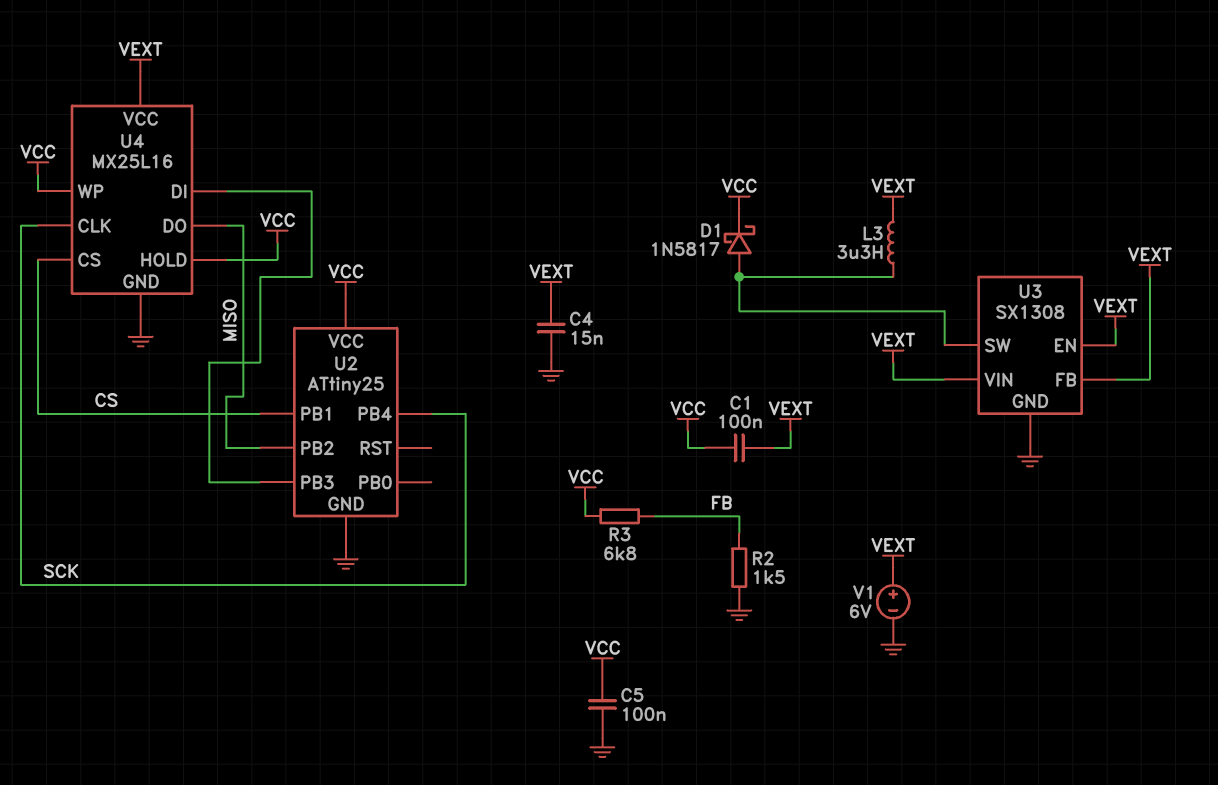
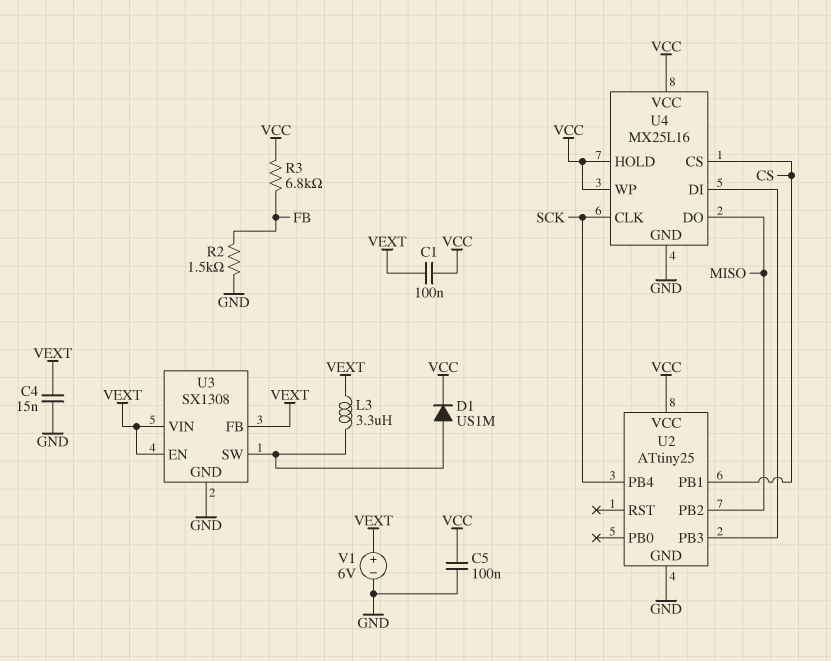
D1: schottky 1N5817 (A U3/SW, K VCC) -> diode US1M (A U3/SW, K VCC)
U4 pin VCC: VEXT -> VCC

